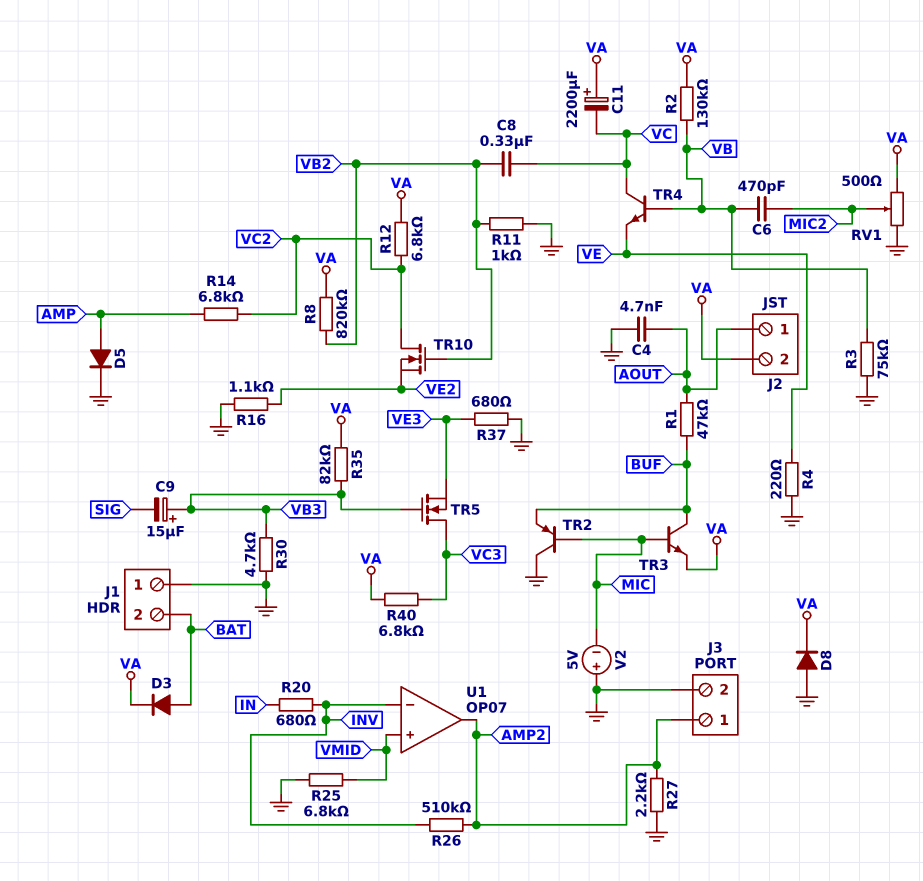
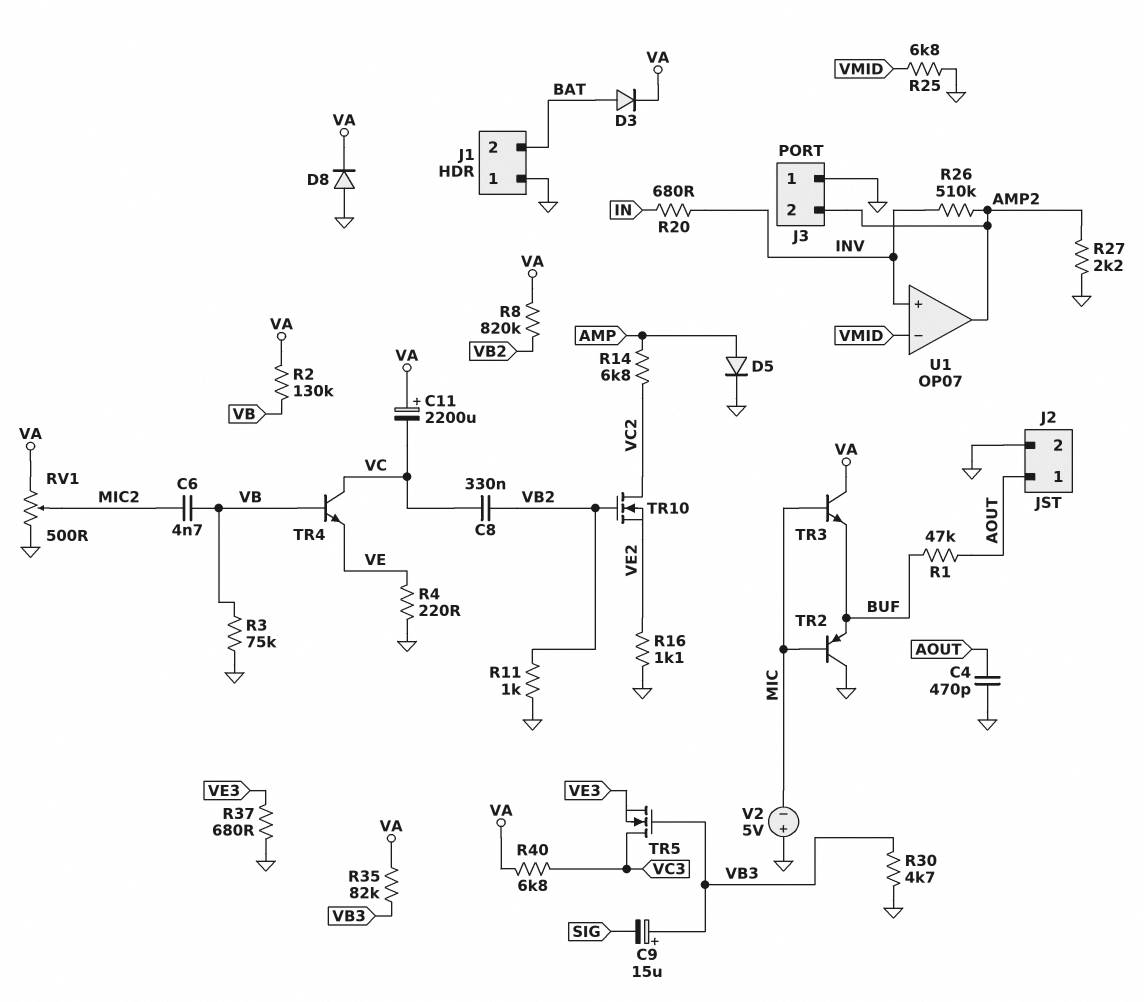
C4: 4.7nF (AOUT, GND) -> 470pF (AOUT, GND)
C6: 470pF (MIC2, VB) -> 4.7nF (MIC2, VB)
J2 pin 2: VA -> GND
J3 pin 1: AMP2 -> GND
J3 pin 2: GND -> AMP2
R12: 6.8k (VA, VC2) -> none
TR3: NPN (B MIC, C BUF, E VA) -> NPN (B MIC, C VA, E BUF)
U1 pin in+: VMID -> INV
U1 pin in-: INV -> VMID

